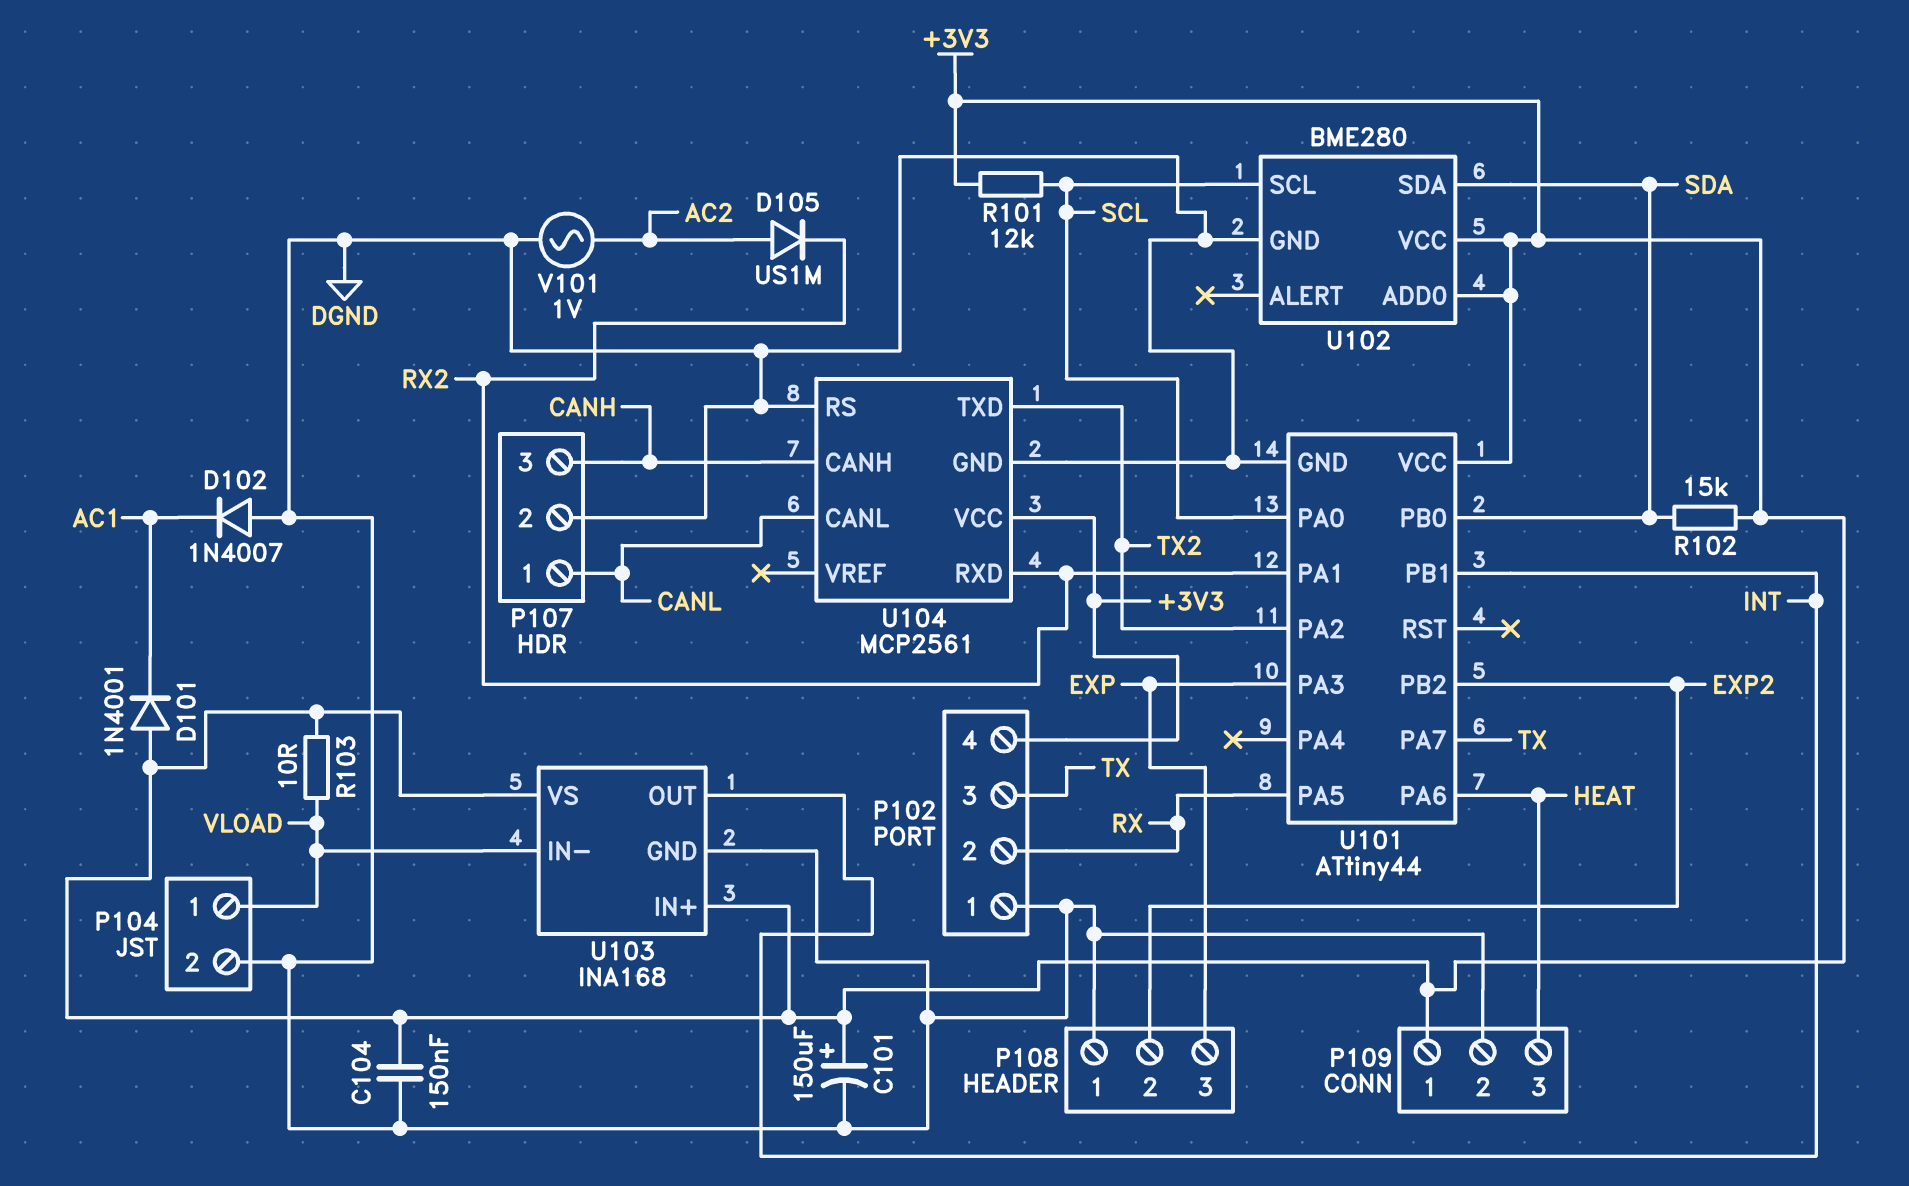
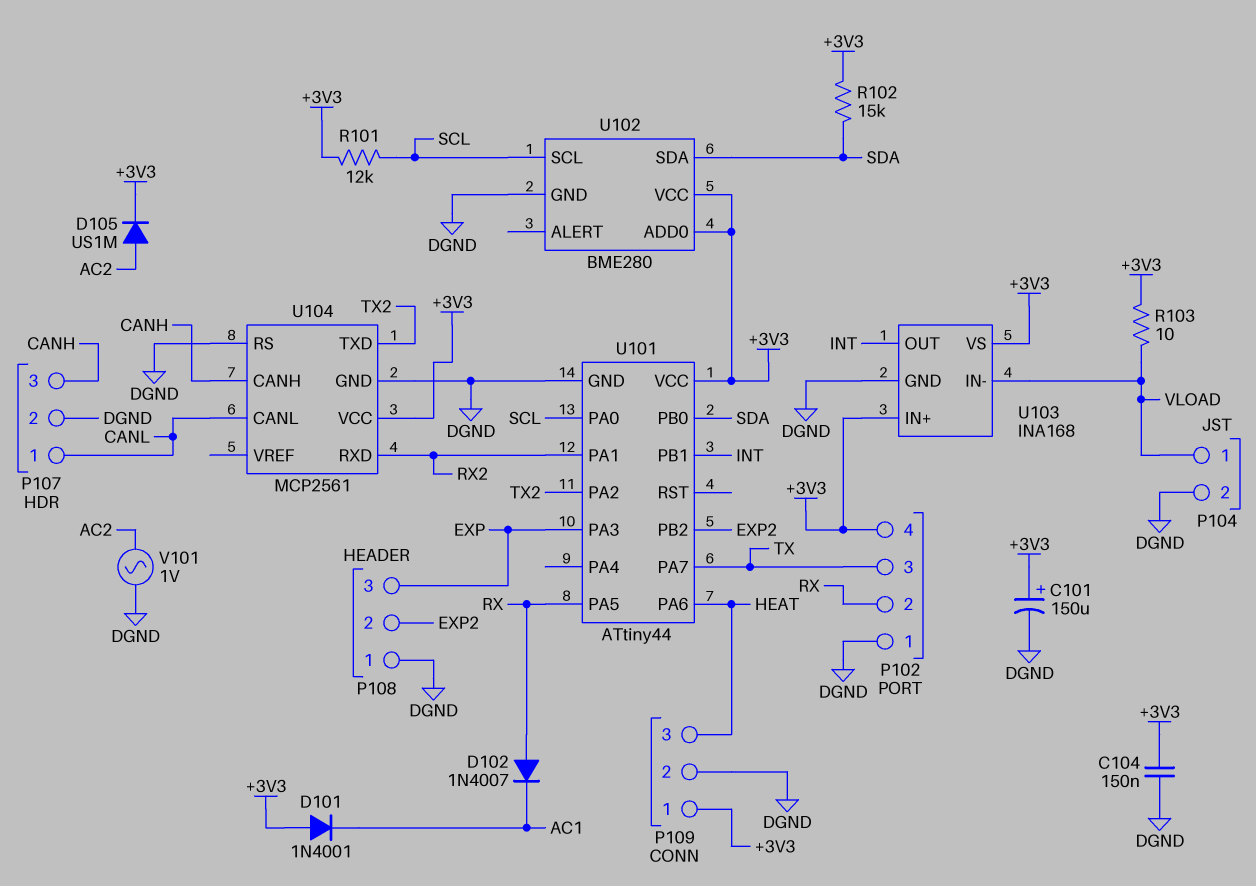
D102: diode 1N4007 (A DGND, K AC1) -> diode 1N4007 (A RX, K AC1)
D105: diode US1M (A AC2, K RX2) -> diode US1M (A AC2, K +3V3)

